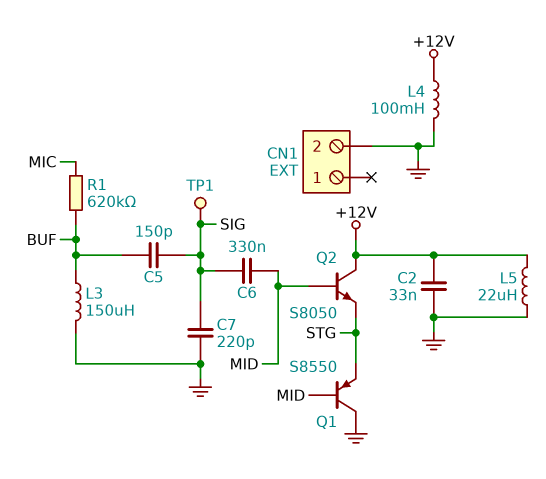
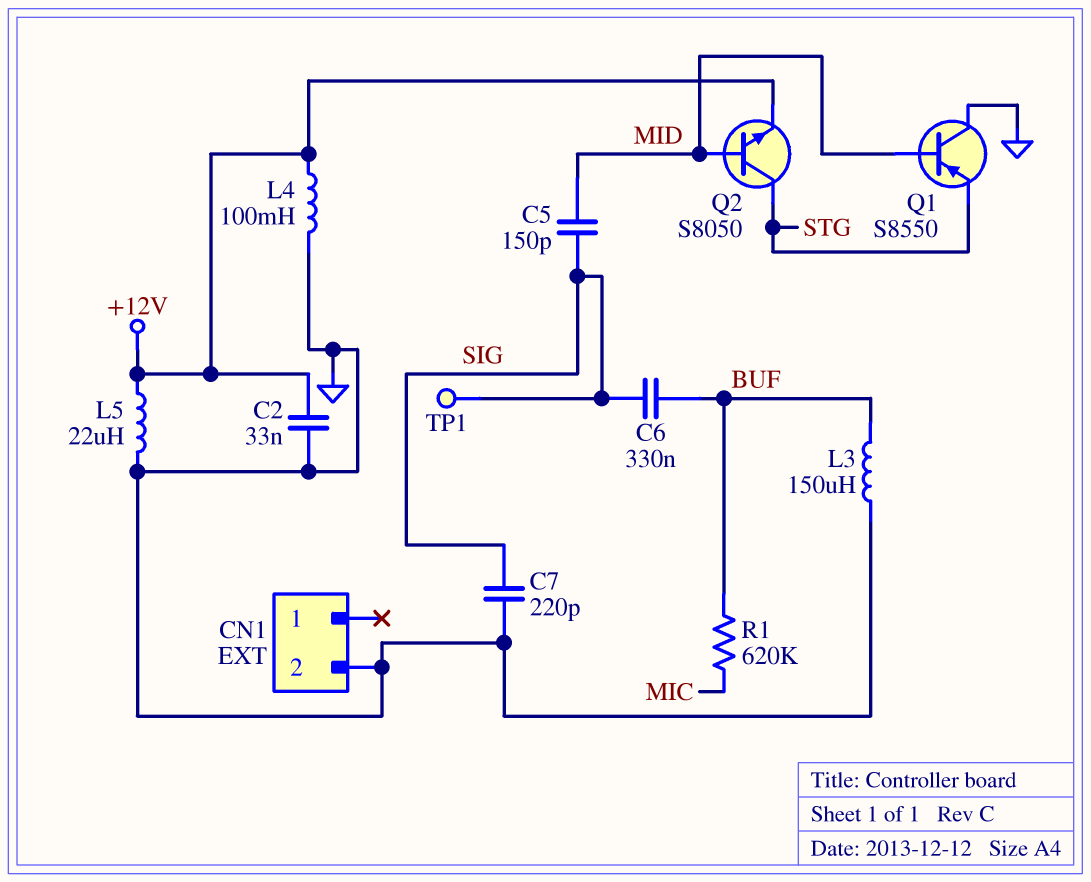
C5: 150pF (BUF, SIG) -> 150pF (MID, SIG)
C6: 330nF (MID, SIG) -> 330nF (BUF, SIG)
Q2: NPN S8050 (B MID, C +12V, E STG) -> NPN S8050 (B MID, C STG, E +12V)

